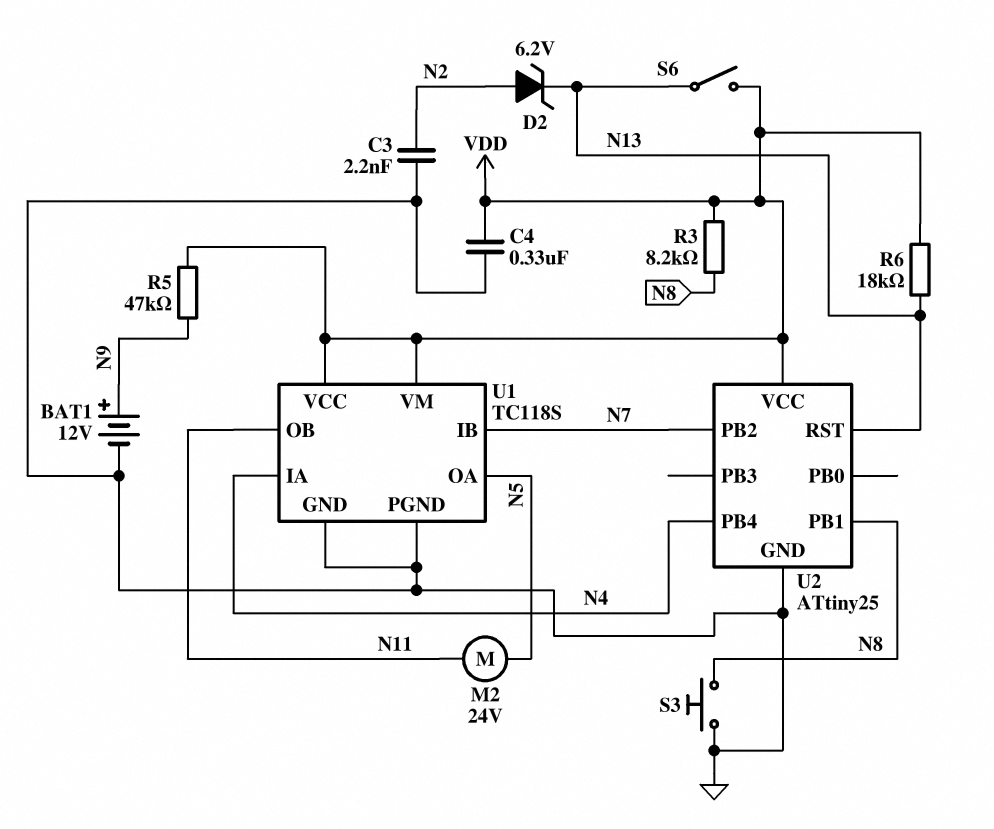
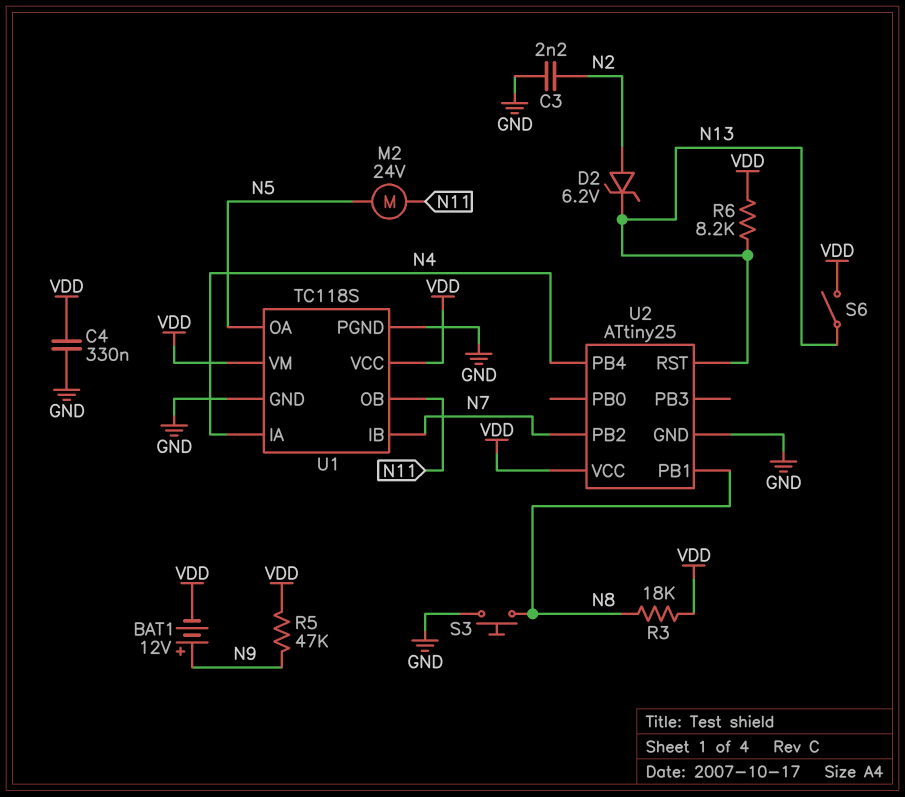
BAT1: 12V (plus N9, minus GND) -> 12V (plus N9, minus VDD)
R3: 8.2k (N8, VDD) -> 18k (N8, VDD)
R6: 18k (N13, VDD) -> 8.2k (N13, VDD)

